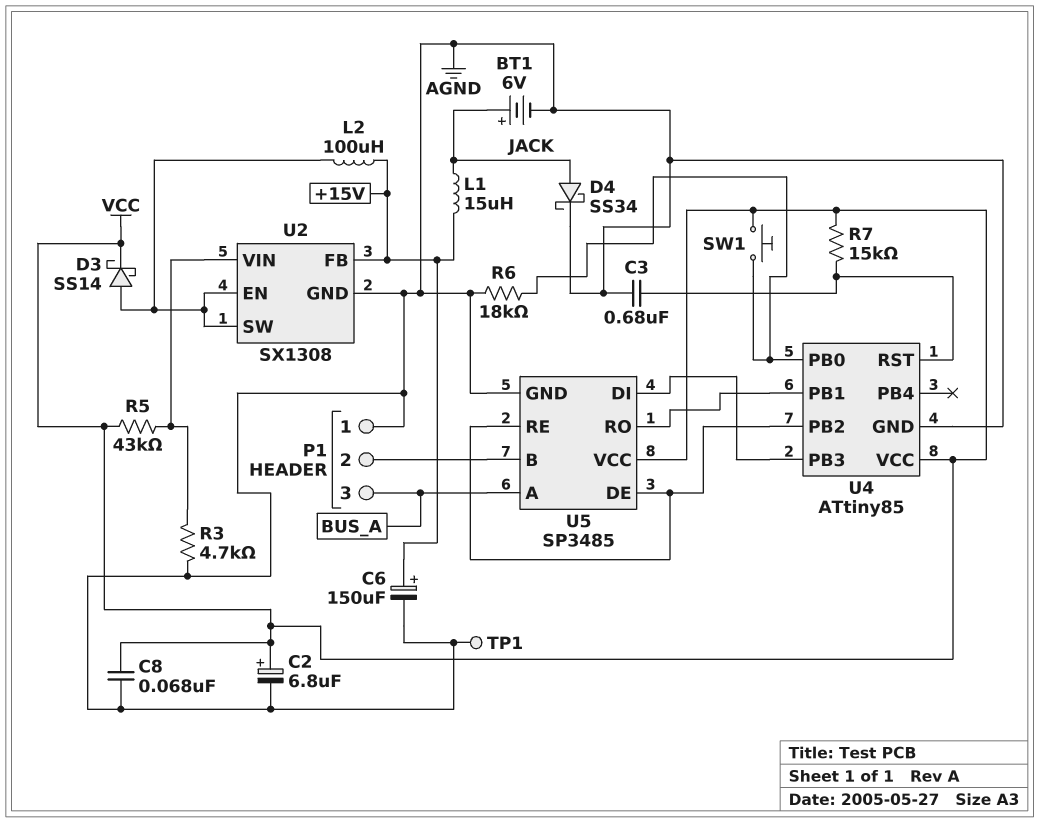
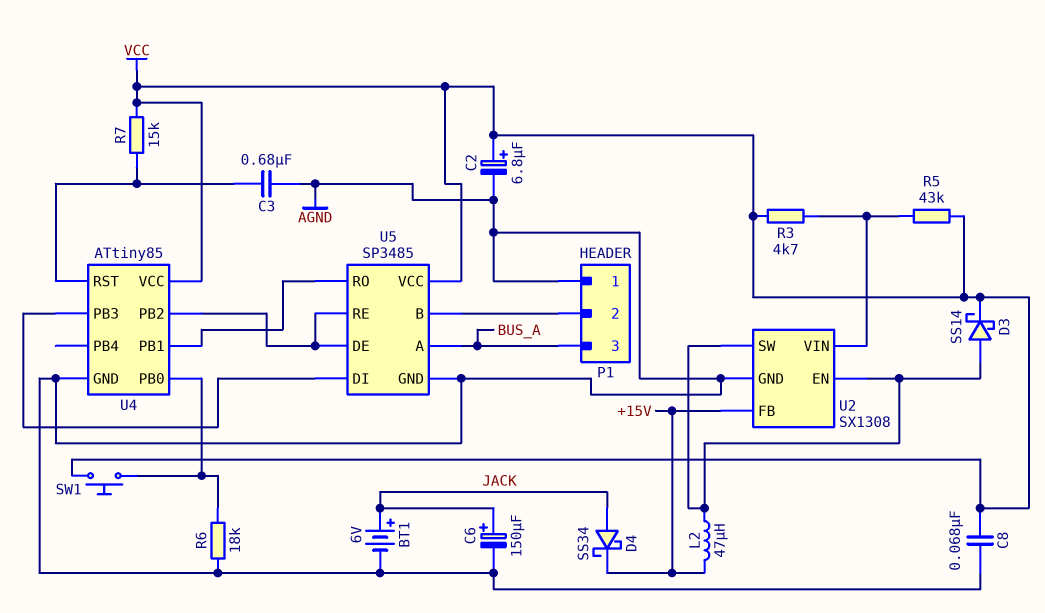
C6: 150uF (plus +15V, minus AGND) -> 150uF (plus JACK, minus AGND)
D4: schottky SS34 (A JACK, K AGND) -> schottky SS34 (A JACK, K +15V)
L1: 15uH (+15V, JACK) -> none
L2: 100uH (+15V, U2/EN) -> 47uH (+15V, U2/EN)
R3: 4.7k (AGND, U2/VIN) -> 4.7k (U2/VIN, VCC)
TP1: test point (AGND) -> none

